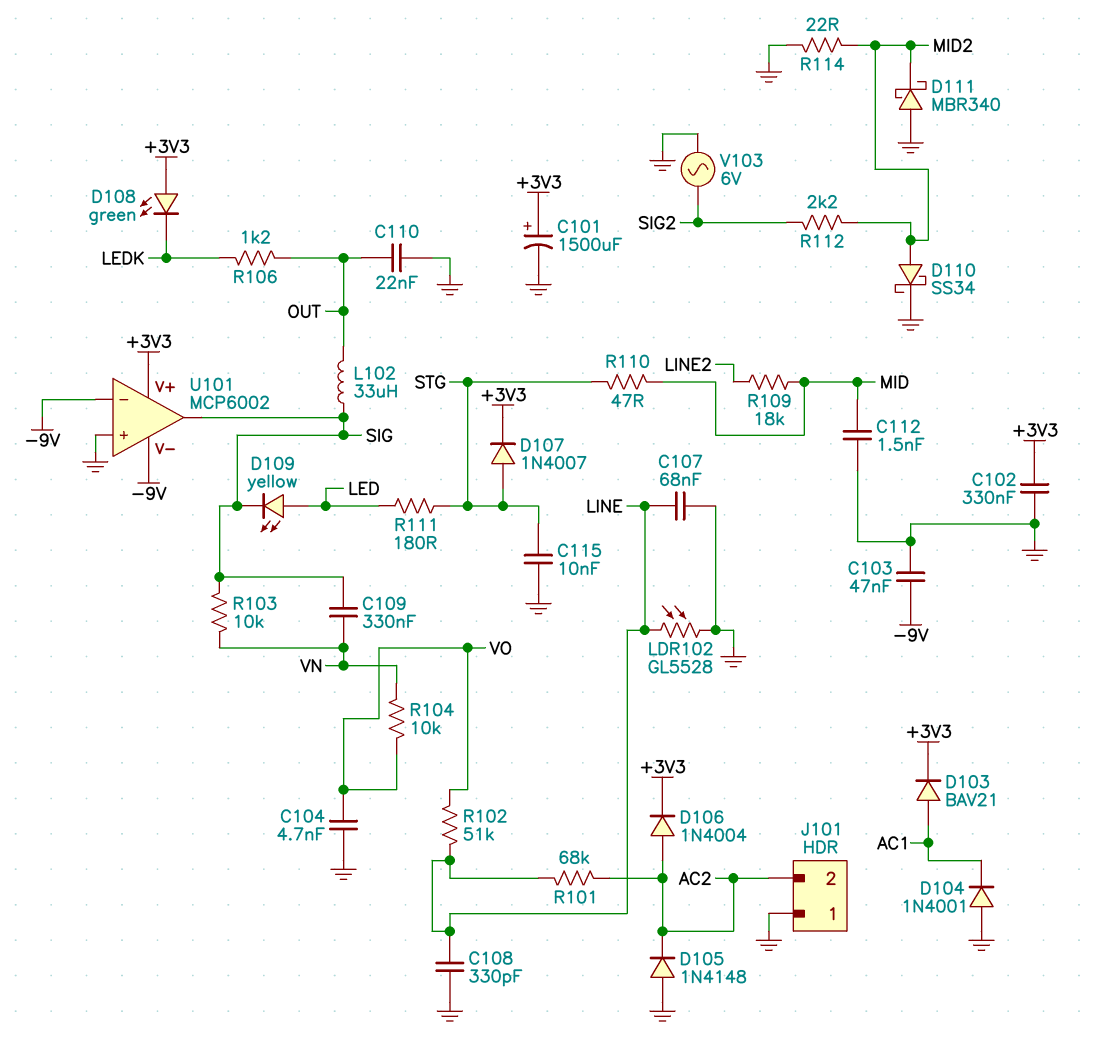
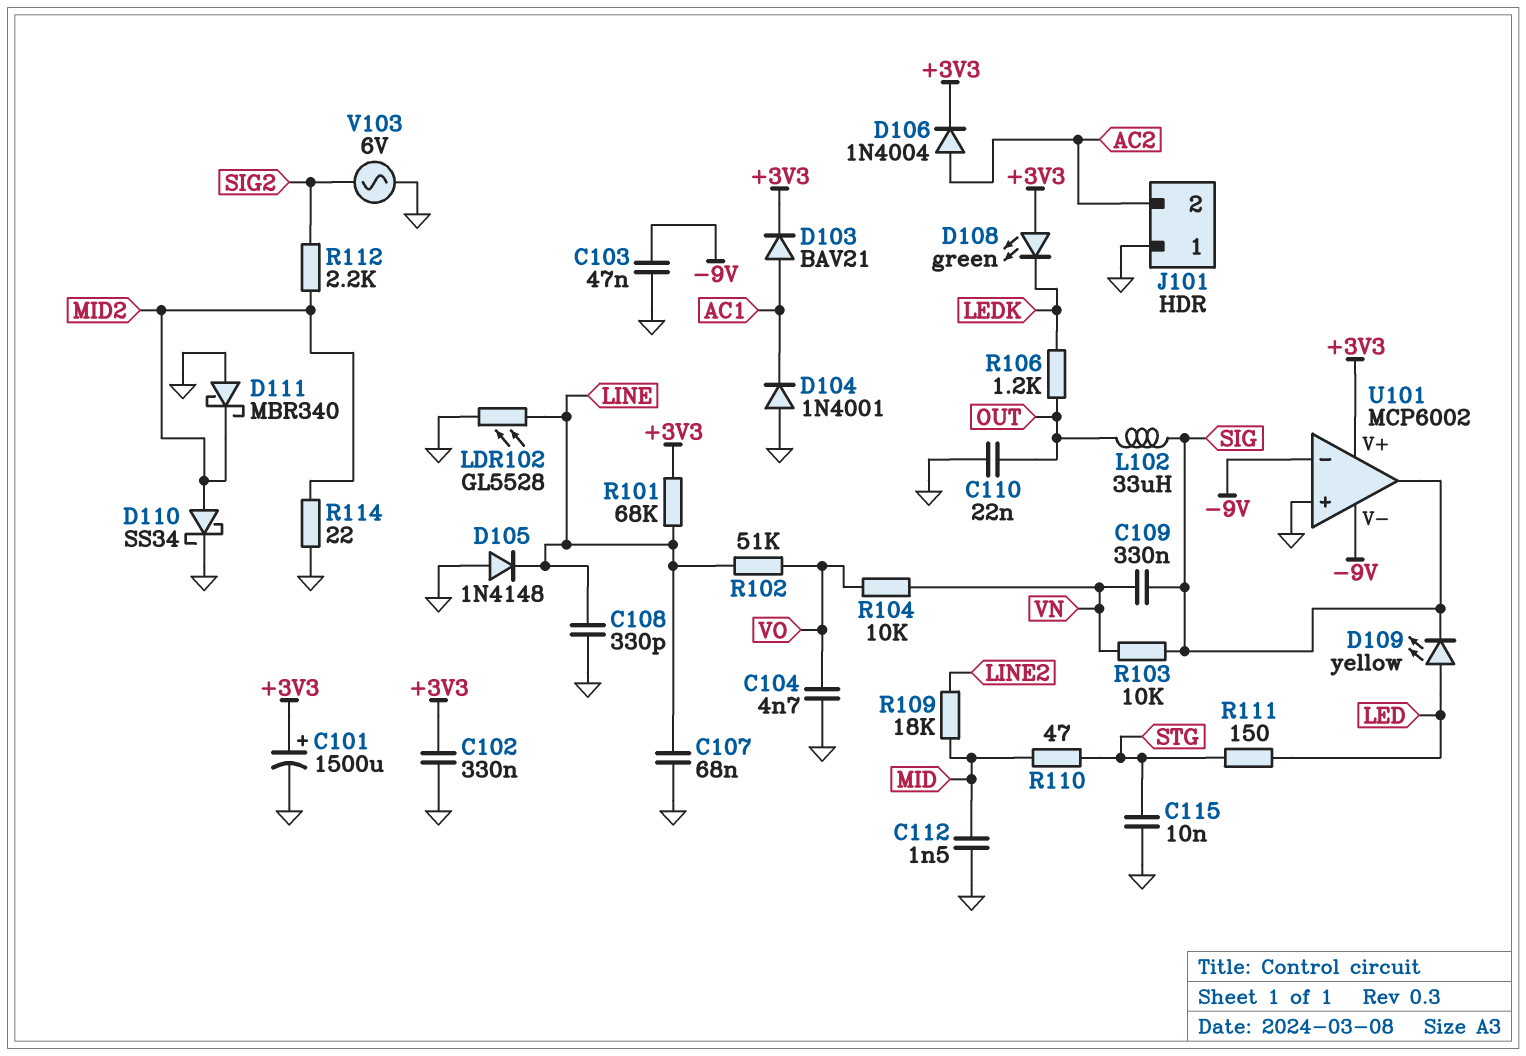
D105: diode 1N4148 (A GND, K AC2) -> diode 1N4148 (A GND, K LINE)
D107: diode 1N4007 (A STG, K +3V3) -> none
R101: 68k (AC2, LINE) -> 68k (+3V3, LINE)
R111: 180 (LED, STG) -> 150 (LED, STG)

